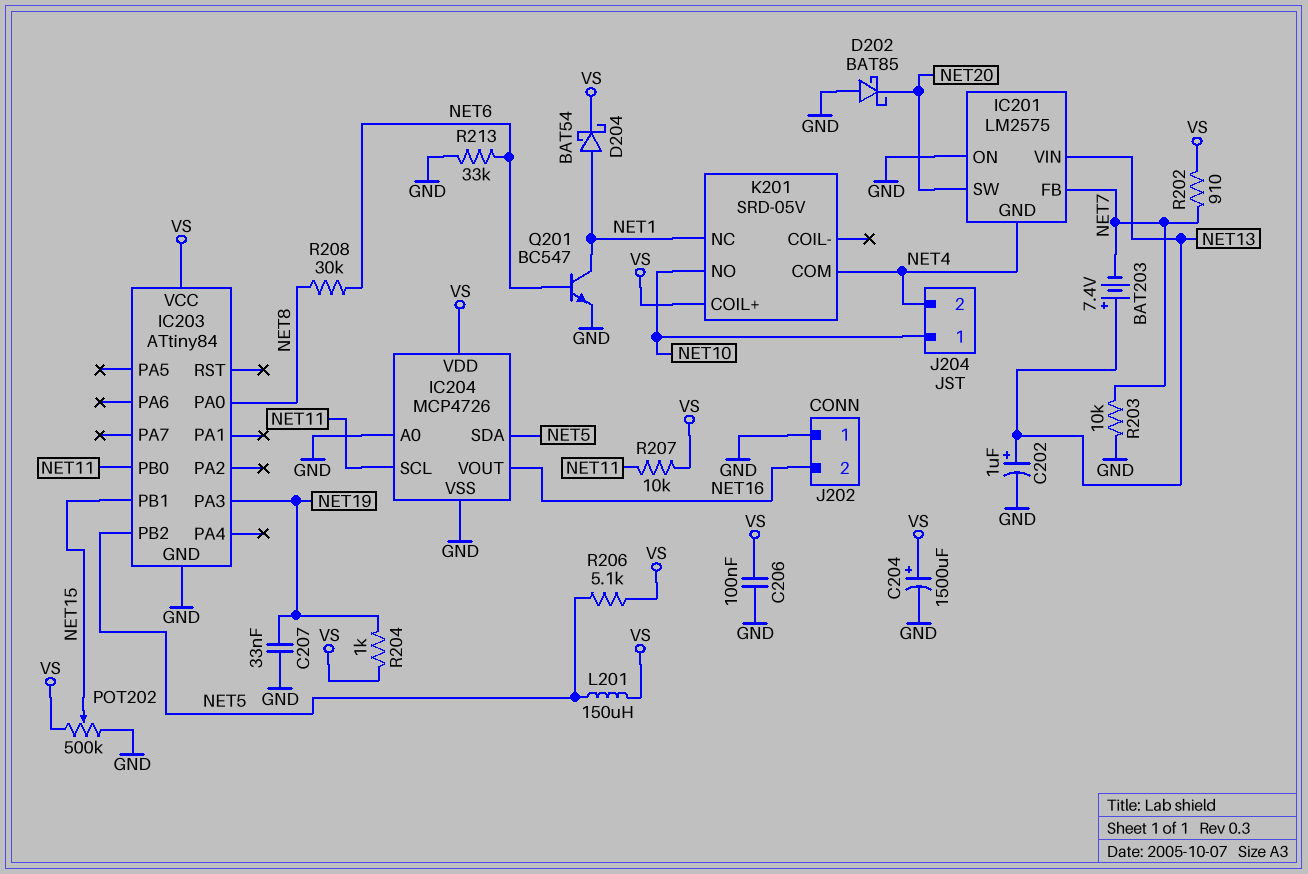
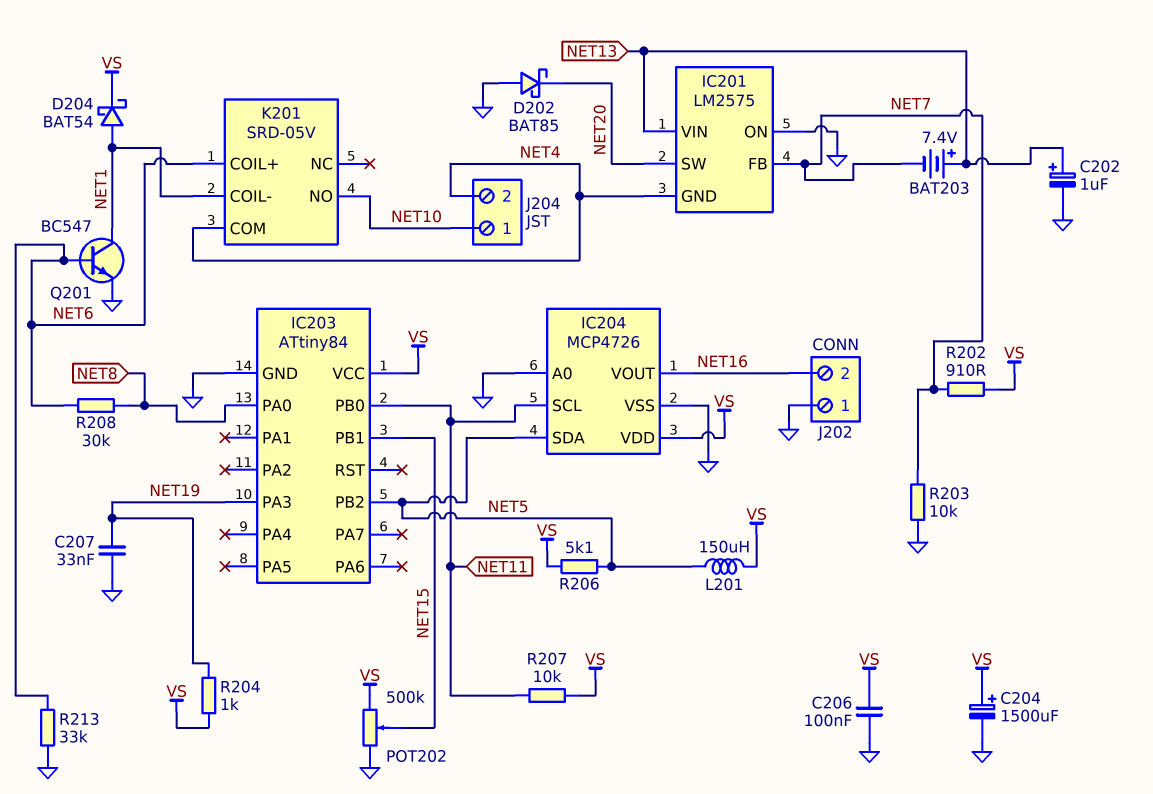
K201 pin COIL+: VS -> NET6
K201 pin COIL-: none -> NET1
K201 pin NC: NET1 -> none

